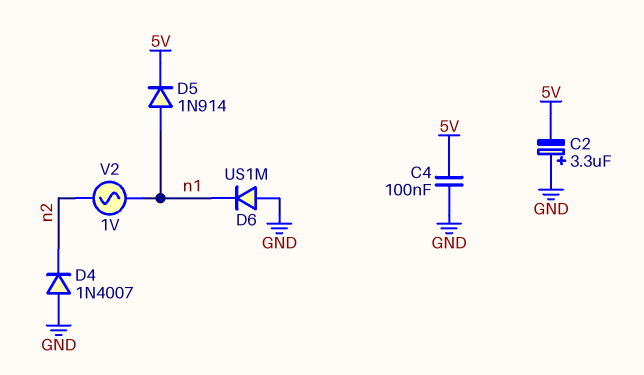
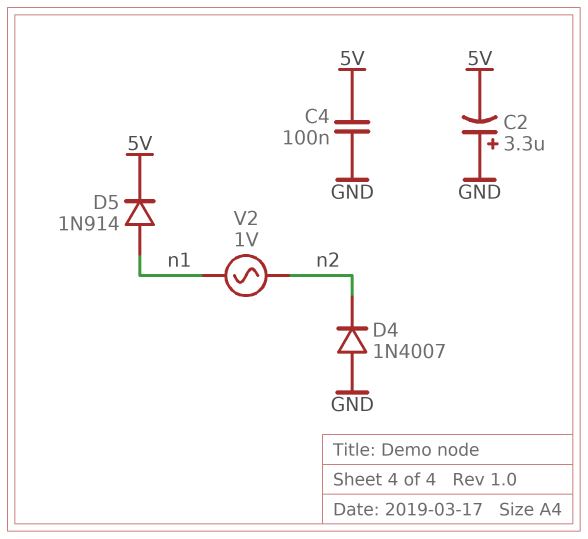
D6: diode US1M (A GND, K n1) -> none

